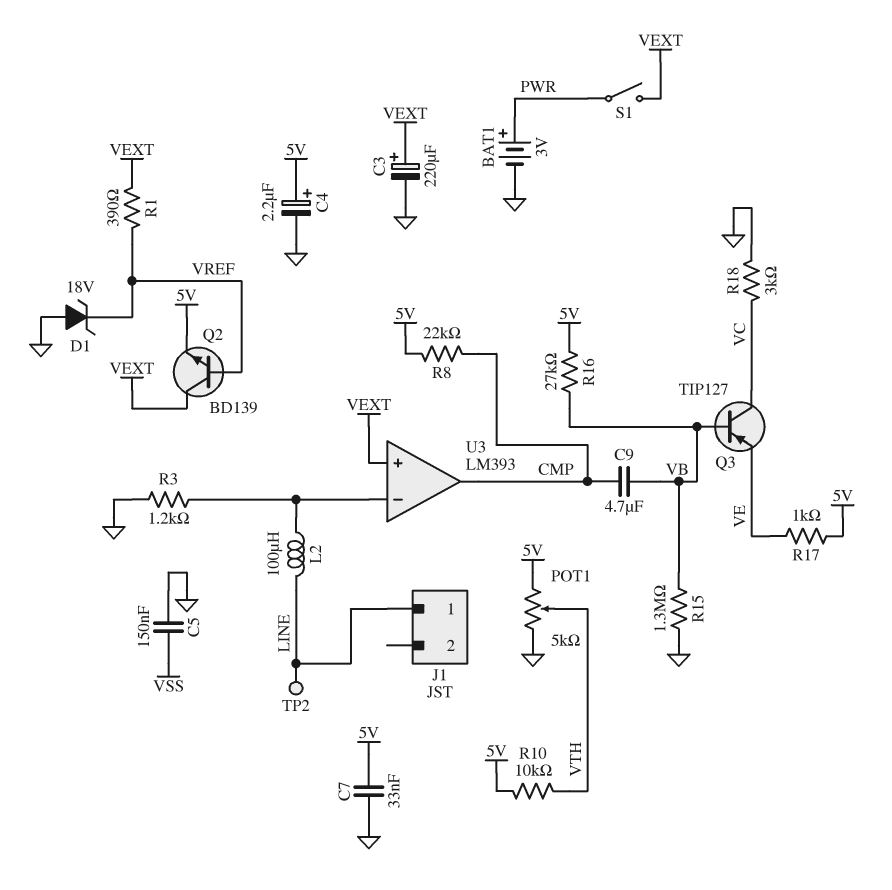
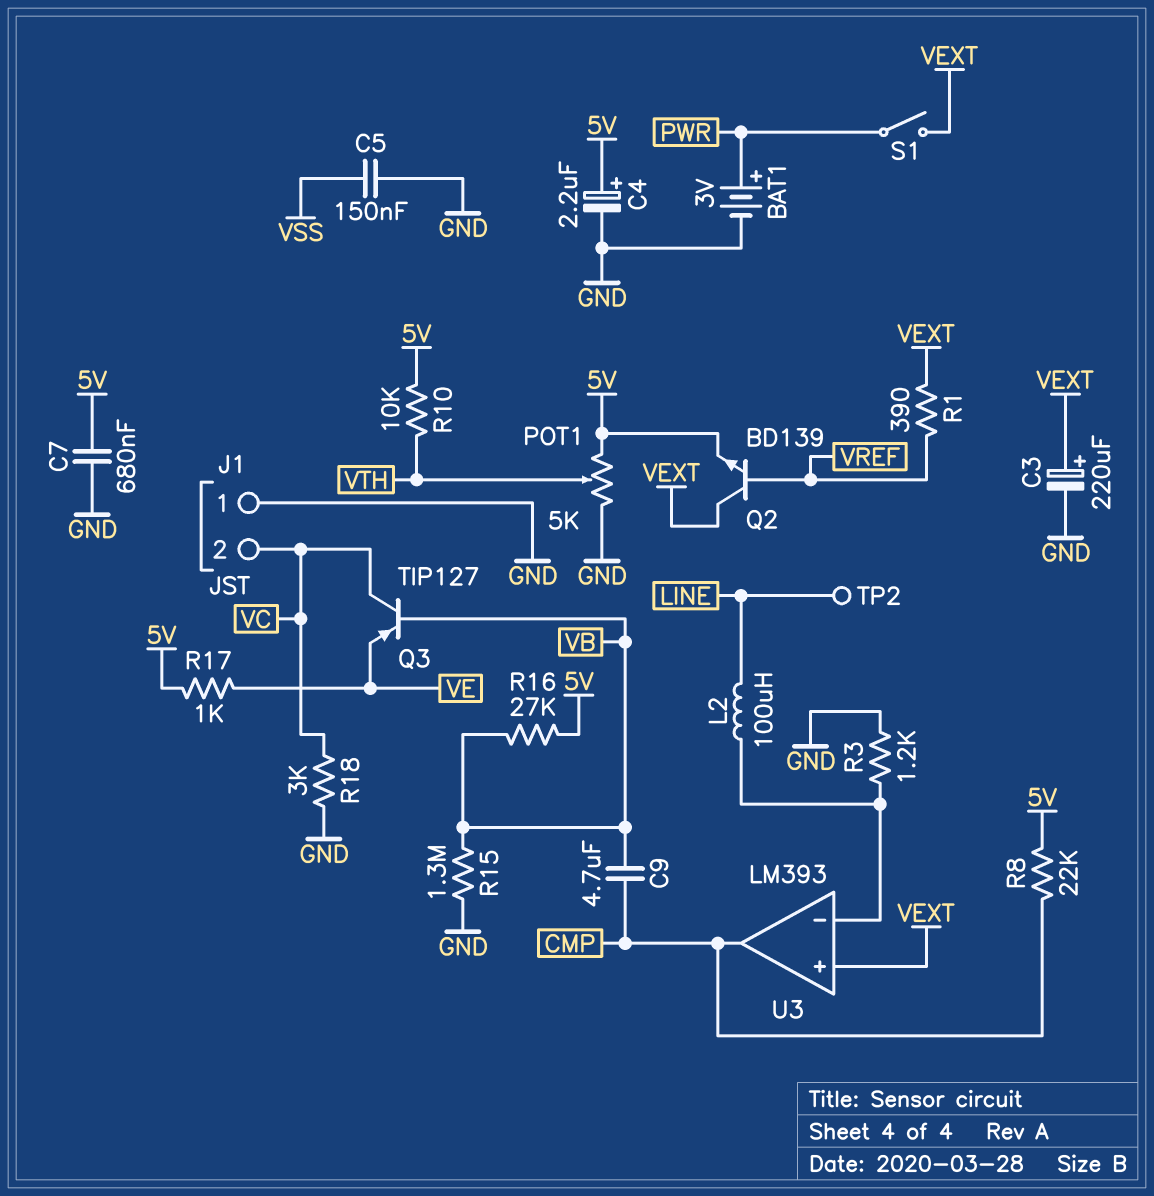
C7: 33nF (5V, GND) -> 680nF (5V, GND)
D1: zener 18V (A GND, K VREF) -> none
J1 pin 1: LINE -> GND
J1 pin 2: none -> VC

